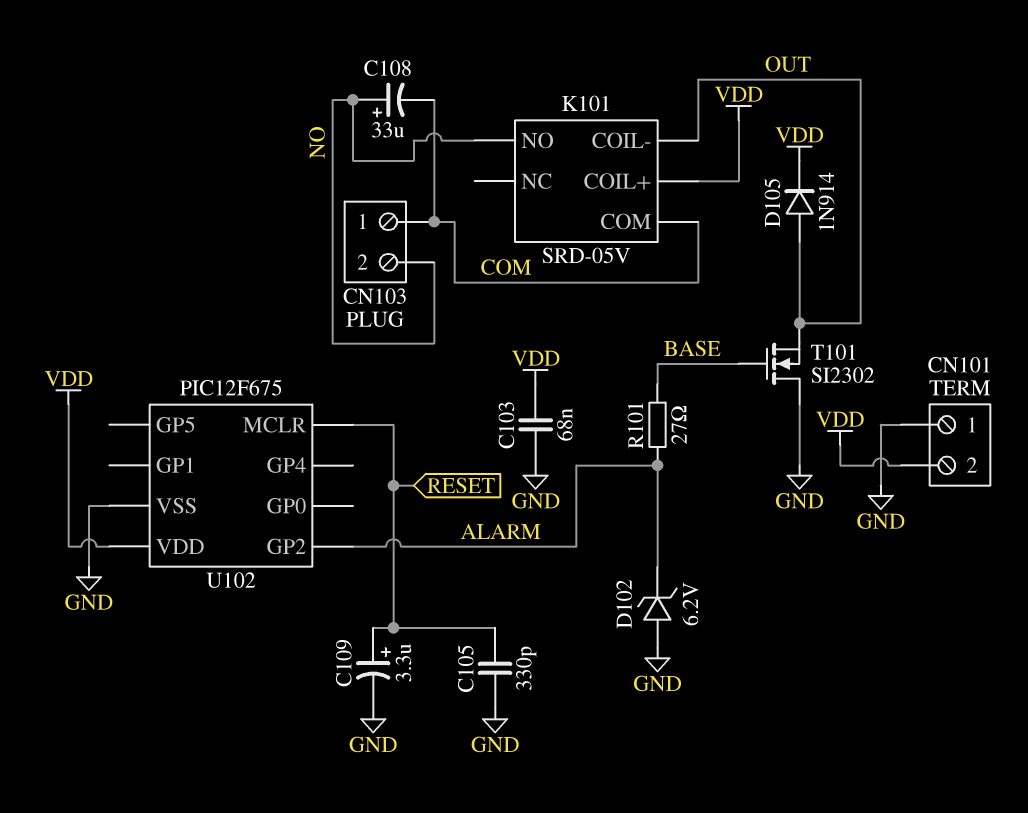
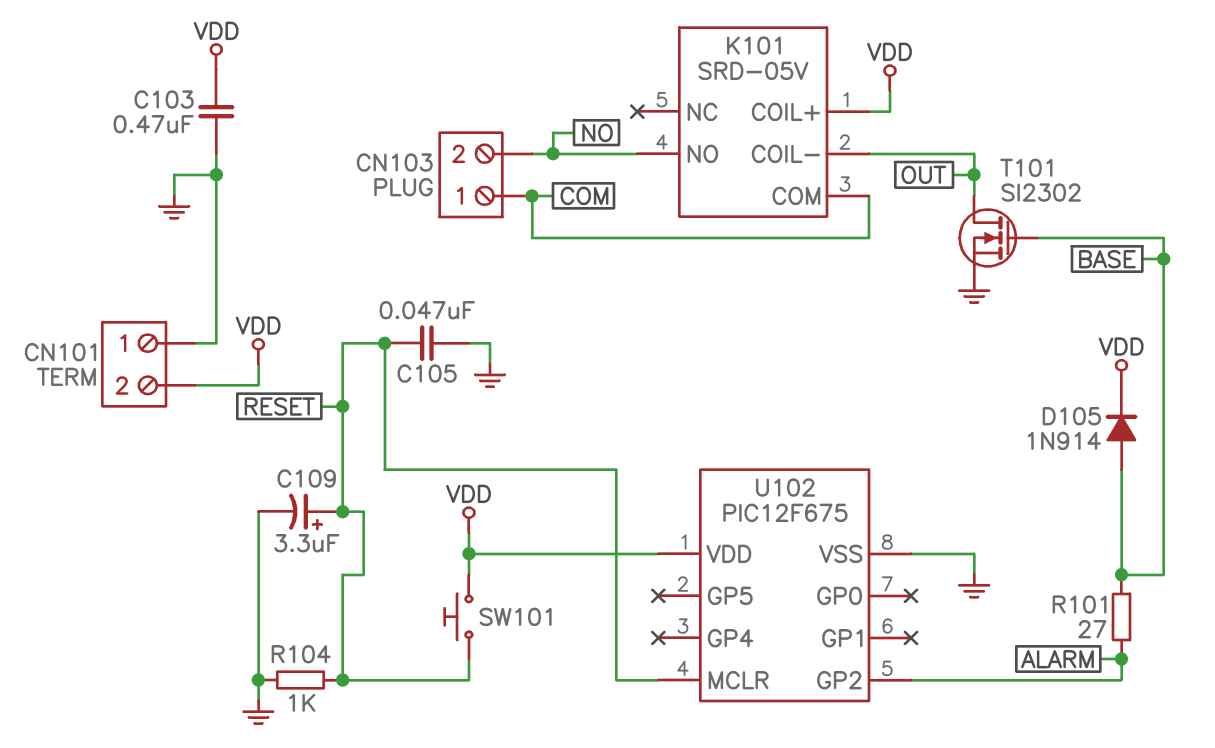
C103: 68nF (GND, VDD) -> 470nF (GND, VDD)
C105: 330pF (GND, RESET) -> 47nF (GND, RESET)
C108: 33uF (plus NO, minus COM) -> none
D102: zener 6.2V (A GND, K ALARM) -> none
D105: diode 1N914 (A OUT, K VDD) -> diode 1N914 (A BASE, K VDD)
R104: none -> 1k (GND, RESET)
SW101: none -> button (RESET, VDD)
T101: NMOS SI2302 (G BASE, D GND, S OUT) -> NMOS SI2302 (G BASE, D OUT, S GND)

